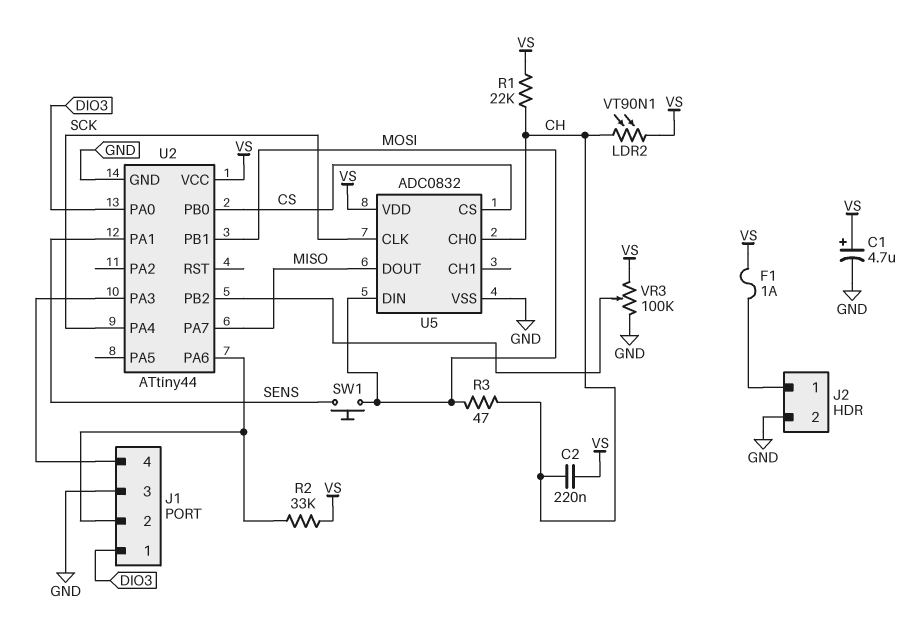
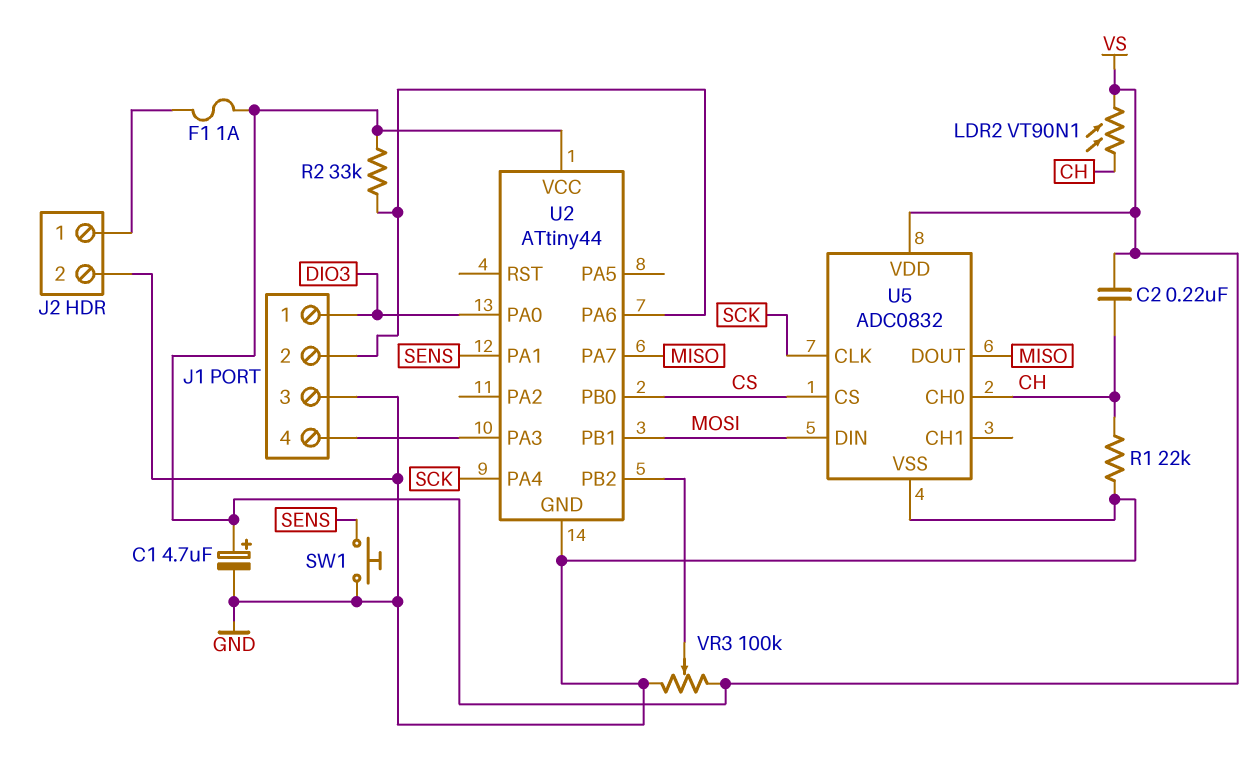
R1: 22k (CH, VS) -> 22k (CH, GND)
R3: 47 (CH, MOSI) -> none
SW1: button (MOSI, SENS) -> button (GND, SENS)

